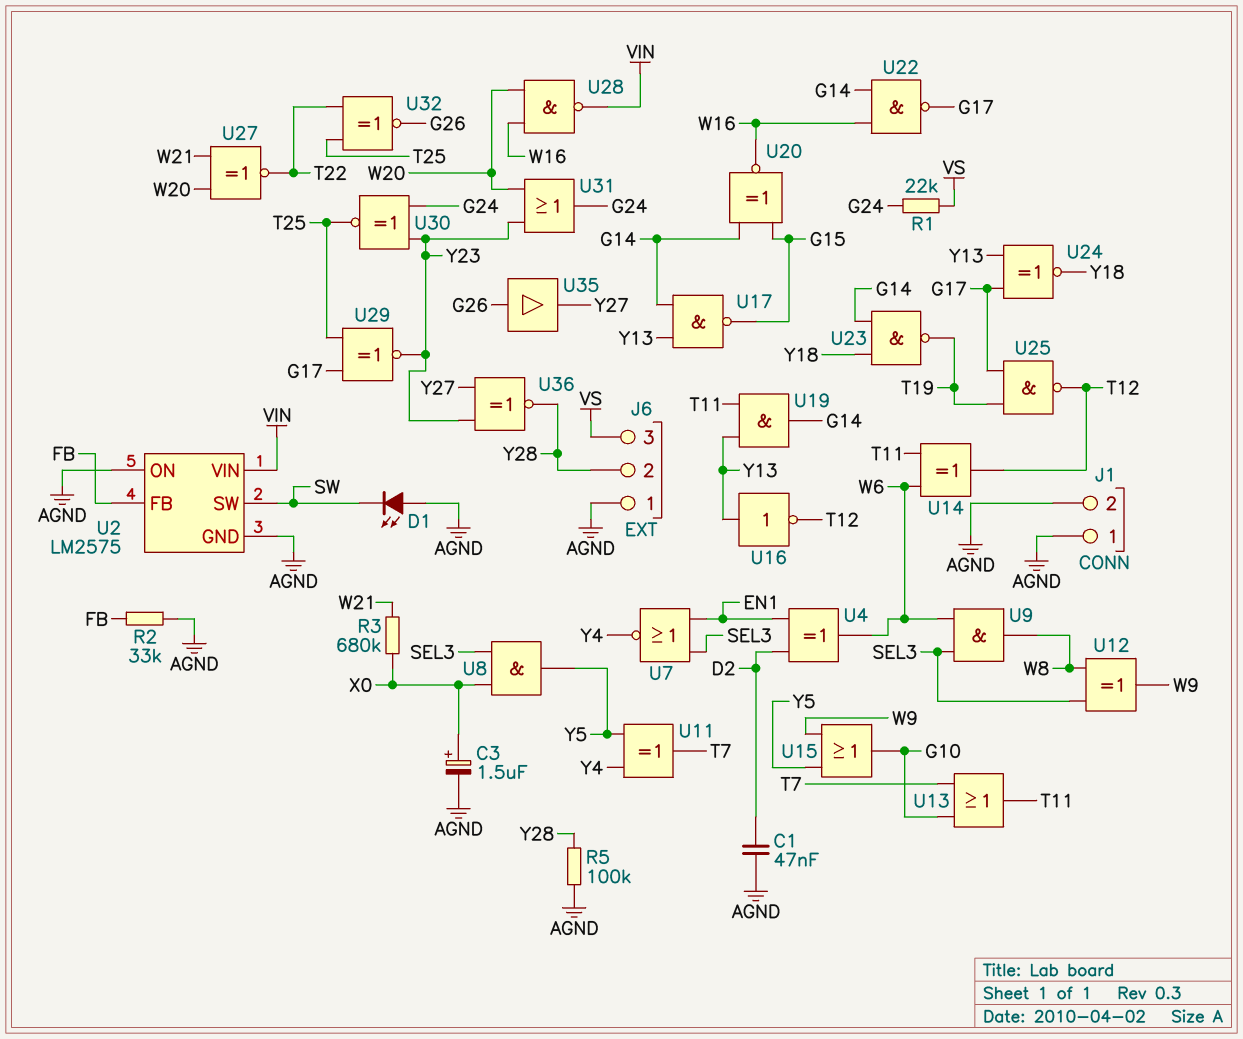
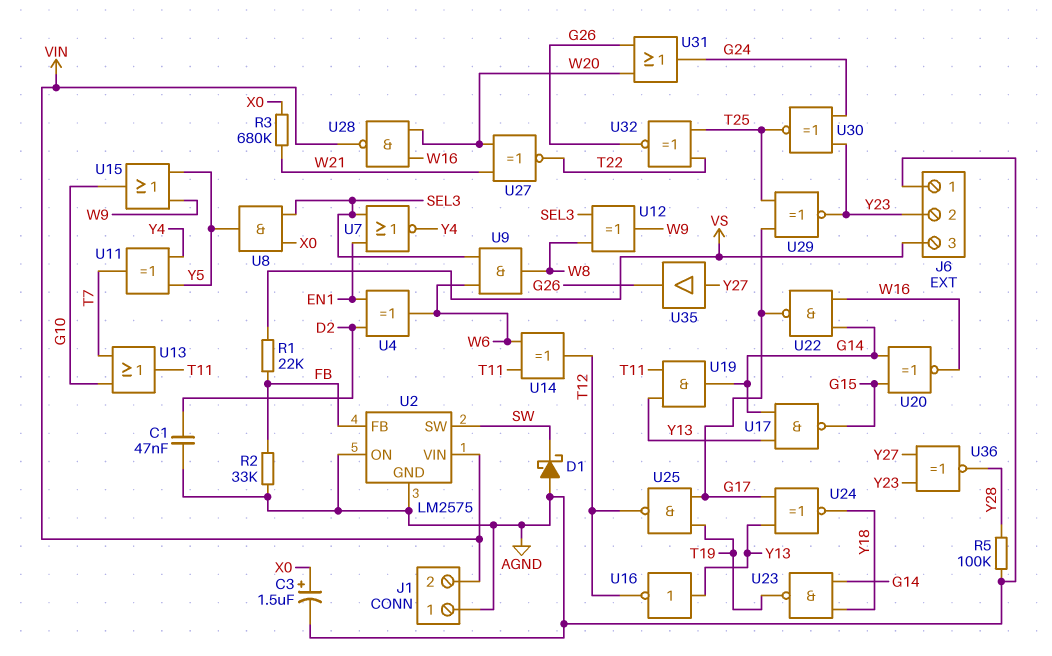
D1: LED (A AGND, K SW) -> schottky (A AGND, K SW)
J1 pin 2: AGND -> VIN
J6 pin 2: Y28 -> Y23
R1: 22k (G24, VS) -> 22k (FB, VS)
U31: OR (in W20, in Y23, out G24) -> OR (in G26, in W20, out G24)
U35: buffer (in G26, out Y27) -> buffer (in Y27, out G26)

